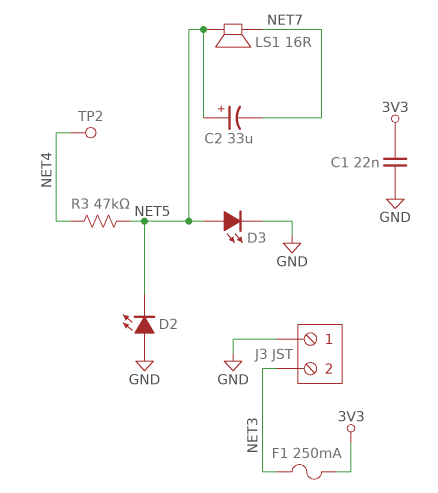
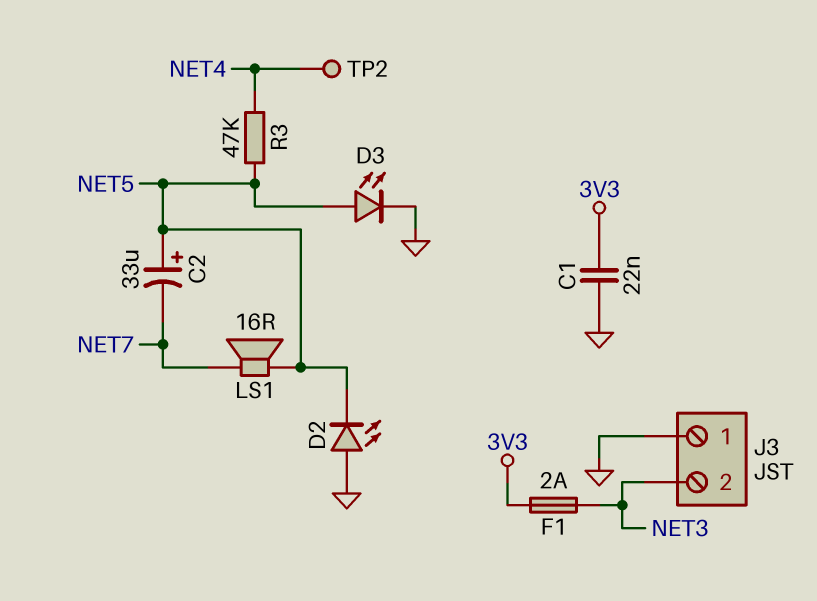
F1: 250mA (3V3, NET3) -> 2A (3V3, NET3)

